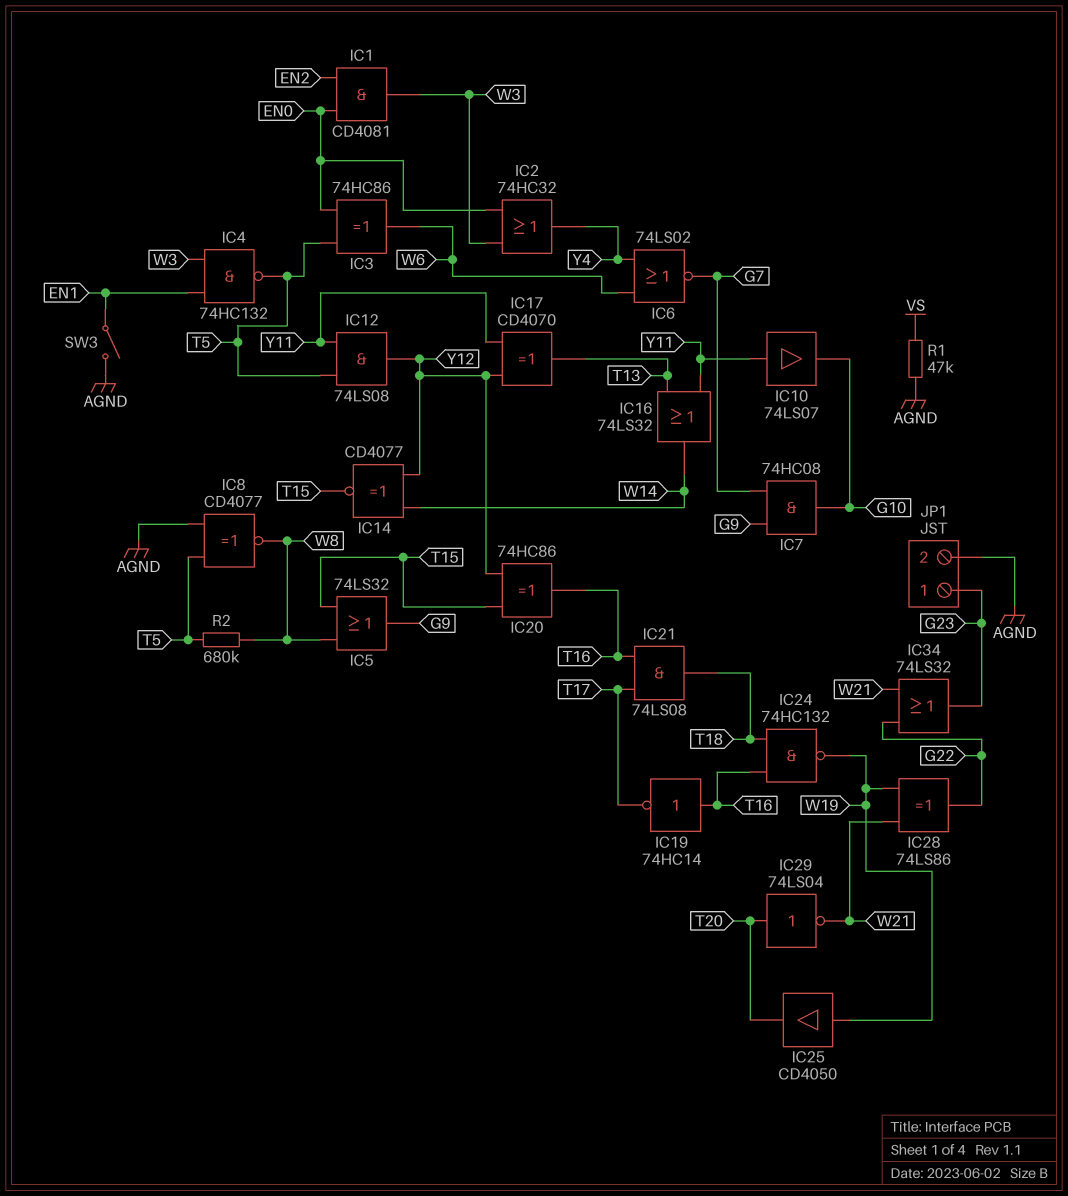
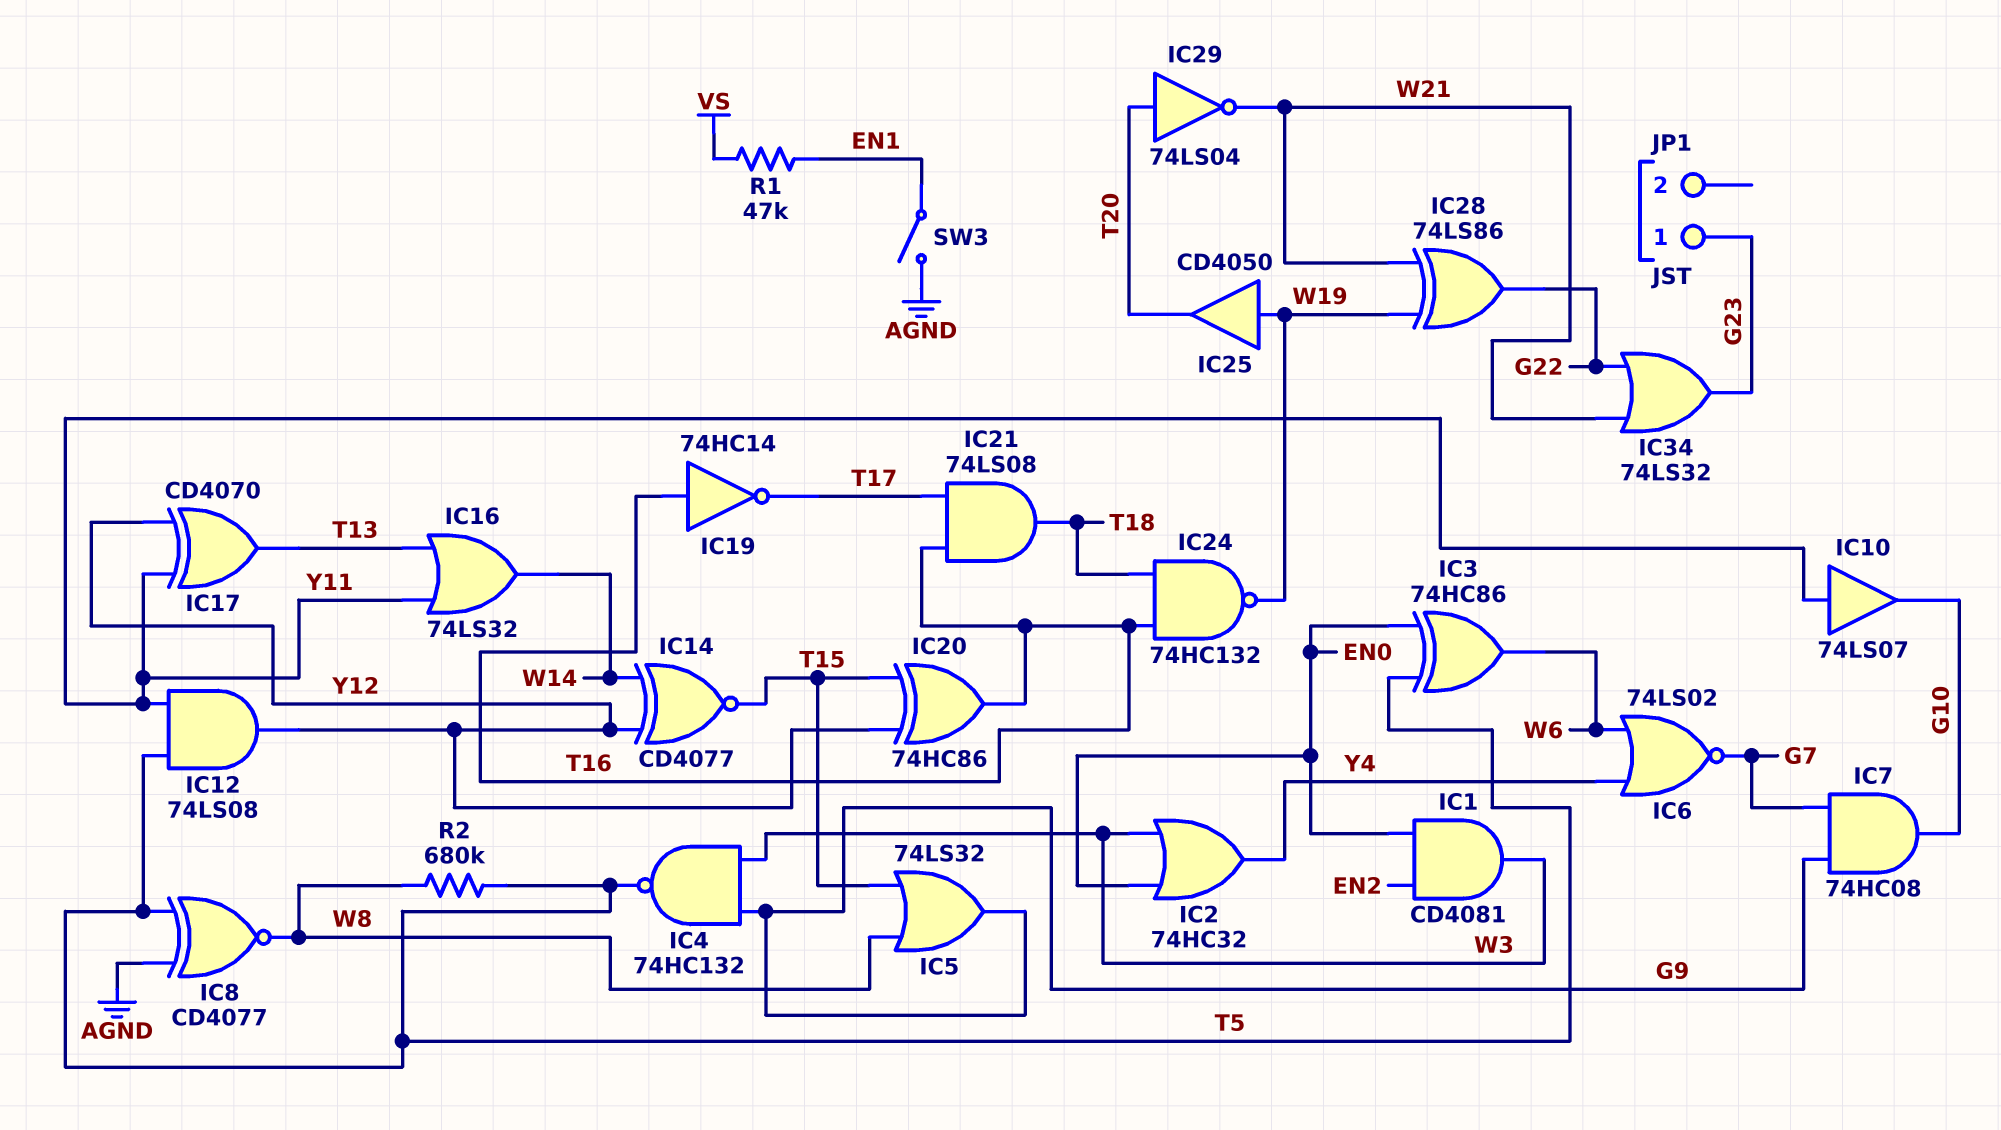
IC4: NAND 74HC132 (in EN1, in W3, out T5) -> NAND 74HC132 (in G9, in W3, out T5)
JP1 pin 2: AGND -> none
R1: 47k (AGND, VS) -> 47k (EN1, VS)

